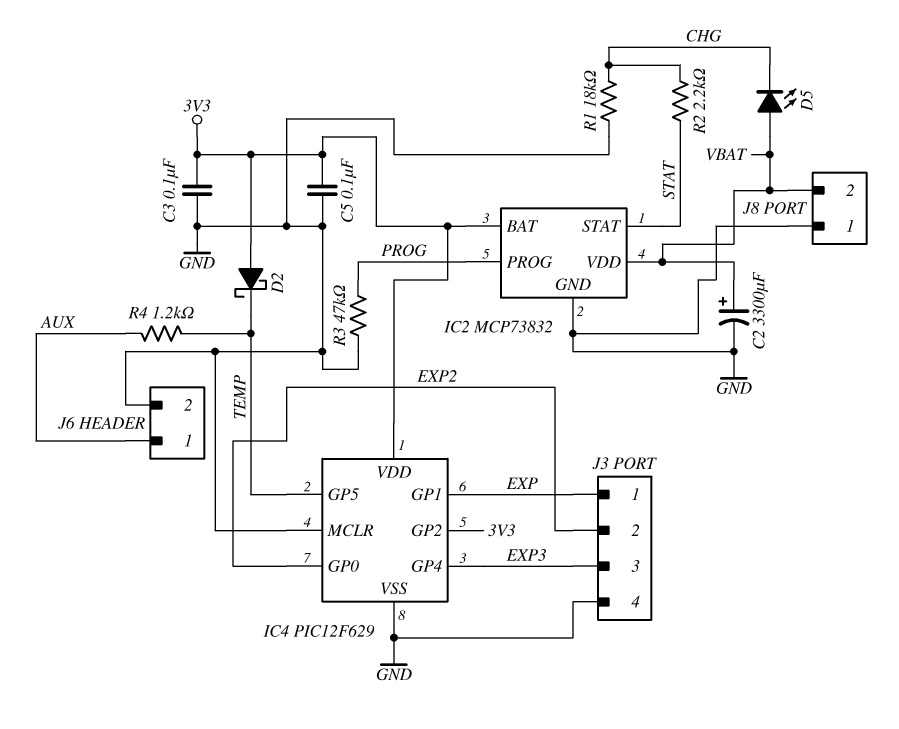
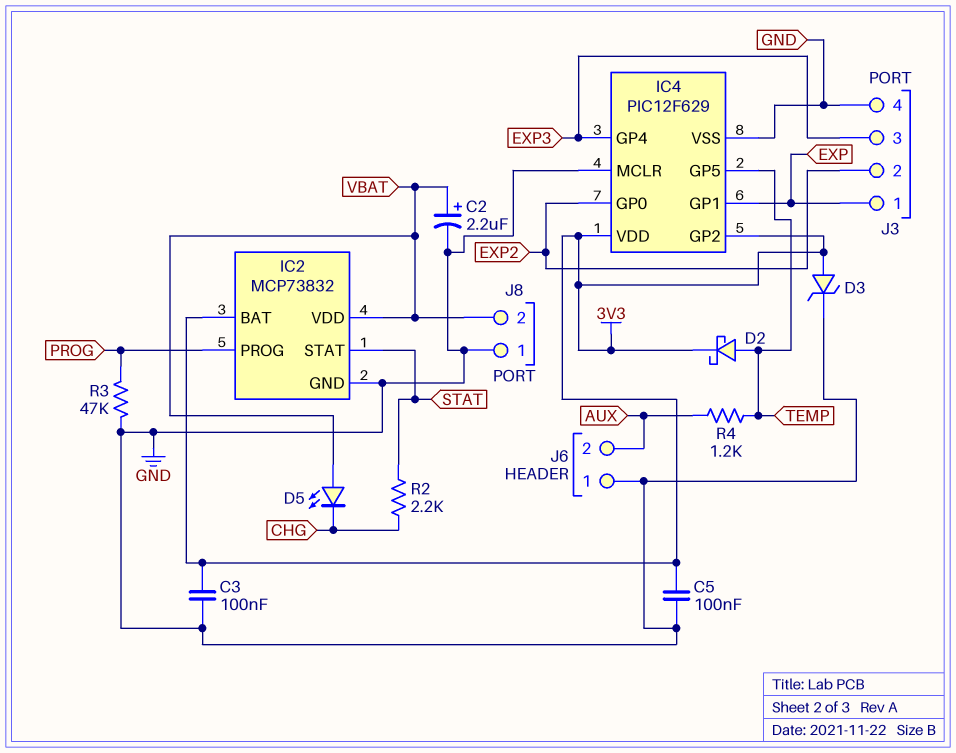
C2: 3300uF (plus VBAT, minus GND) -> 2.2uF (plus VBAT, minus GND)
D2: schottky (A 3V3, K TEMP) -> schottky (A TEMP, K 3V3)
D3: none -> zener (A 3V3, K GND)
J6 pin 1: AUX -> GND
J6 pin 2: GND -> AUX
R1: 18k (CHG, GND) -> none

